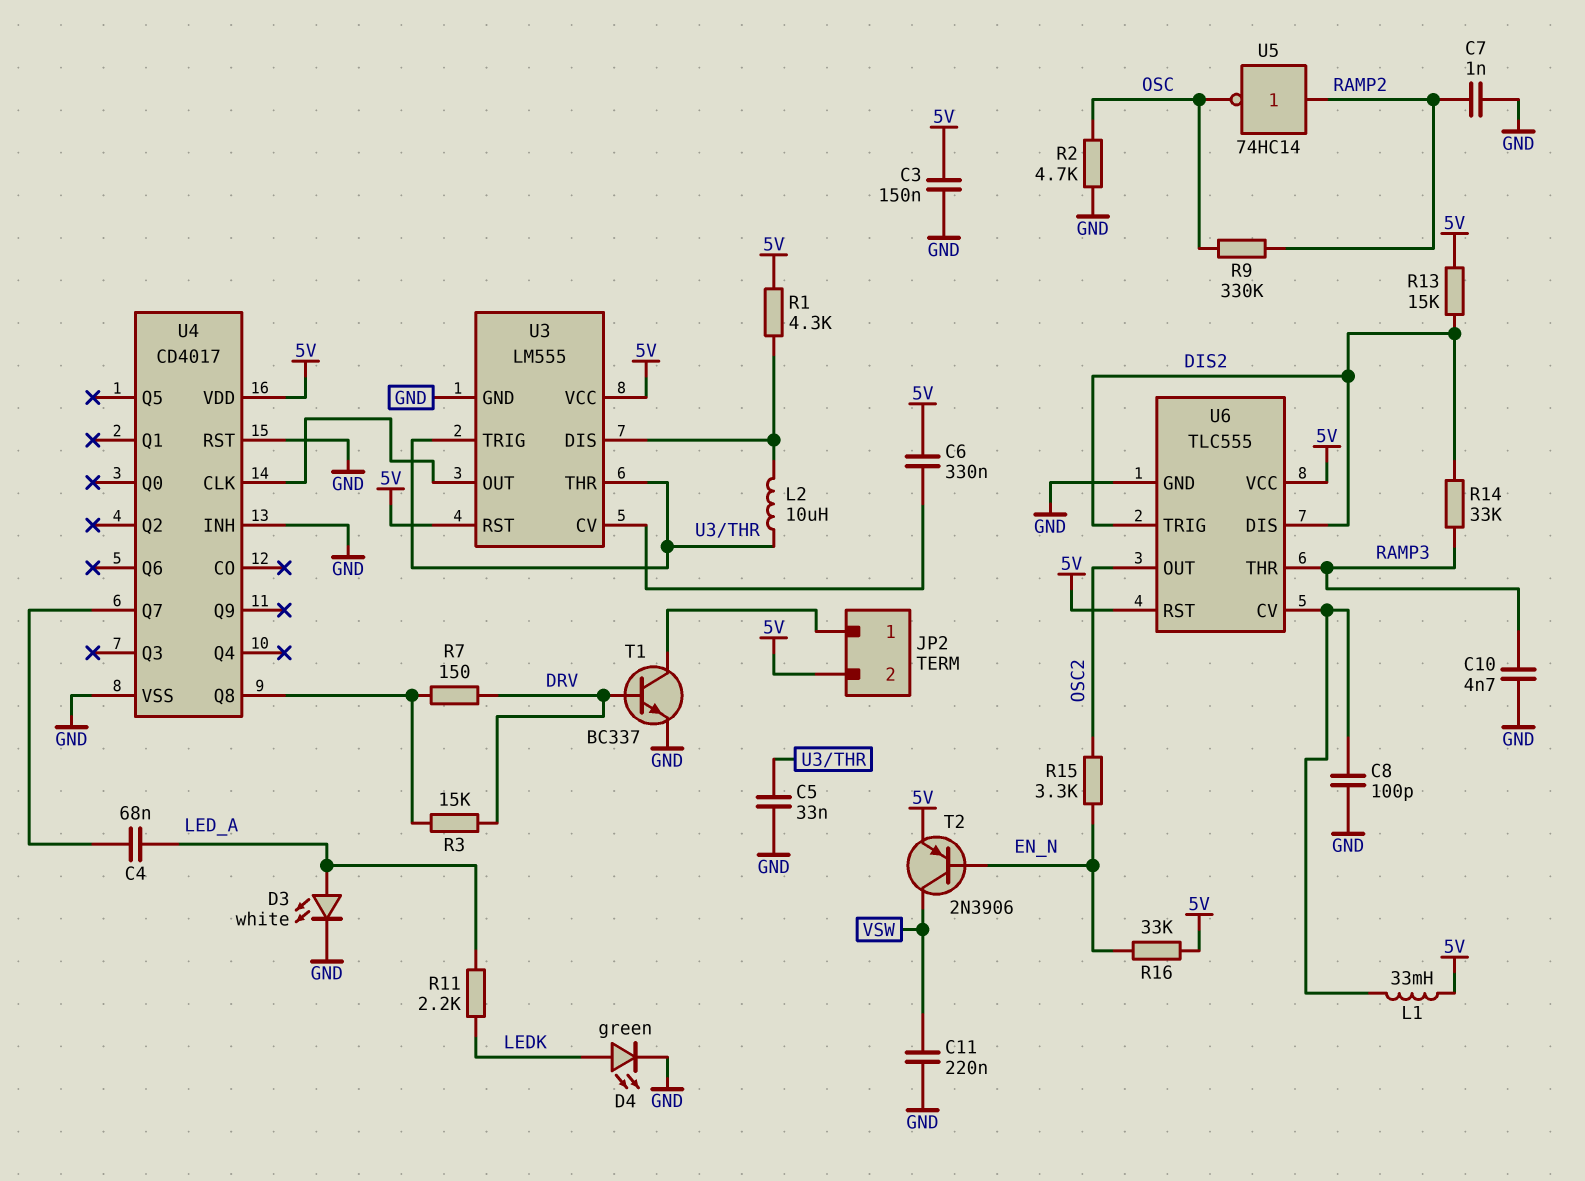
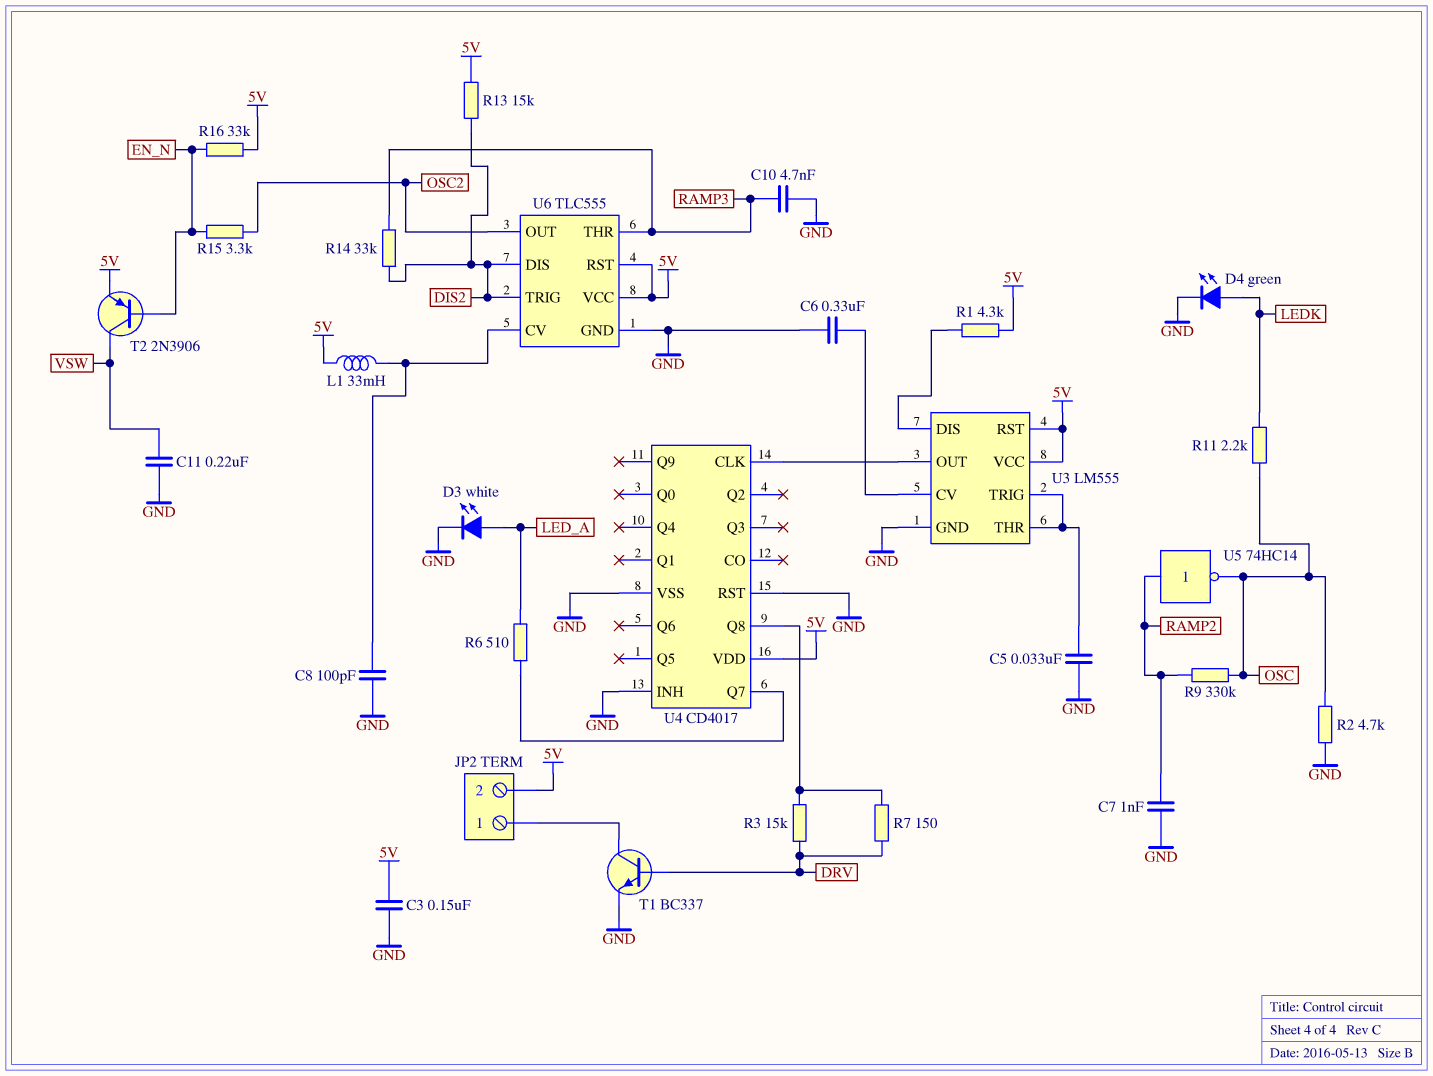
C4: 68nF (LED_A, U4/Q7) -> none
C6: 330nF (5V, U3/CV) -> 330nF (GND, U3/CV)
L2: 10uH (U3/DIS, U3/THR) -> none
R6: none -> 510 (LED_A, U4/Q7)
R11: 2.2k (LEDK, LED_A) -> 2.2k (LEDK, OSC)

